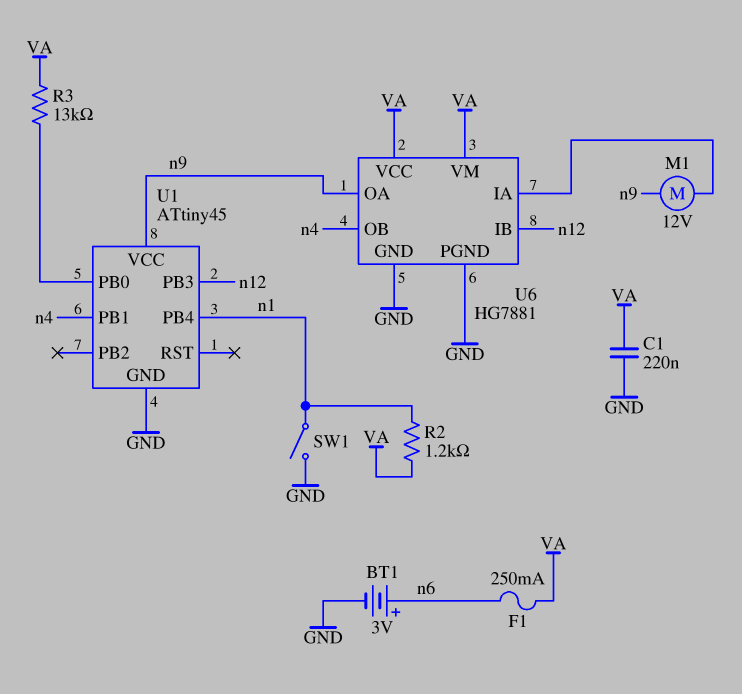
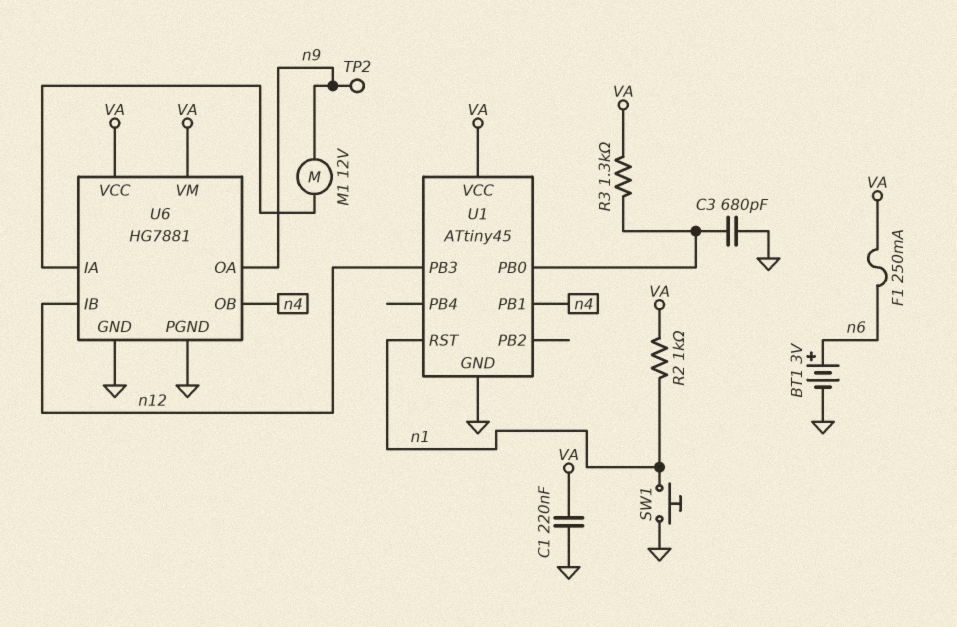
C3: none -> 680pF (GND, U1/PB0)
R2: 1.2k (VA, n1) -> 1k (VA, n1)
R3: 13k (U1/PB0, VA) -> 1.3k (U1/PB0, VA)
SW1: switch (GND, n1) -> button (GND, n1)
TP2: none -> test point (n9)
U1 pin PB4: n1 -> none
U1 pin RST: none -> n1
U1 pin VCC: n9 -> VA

